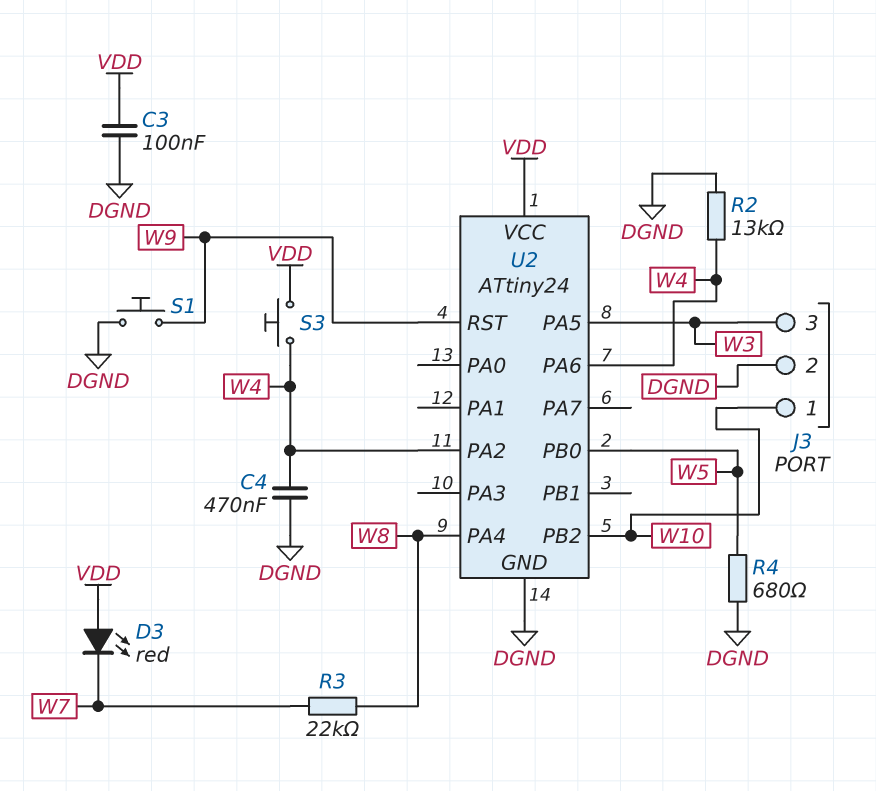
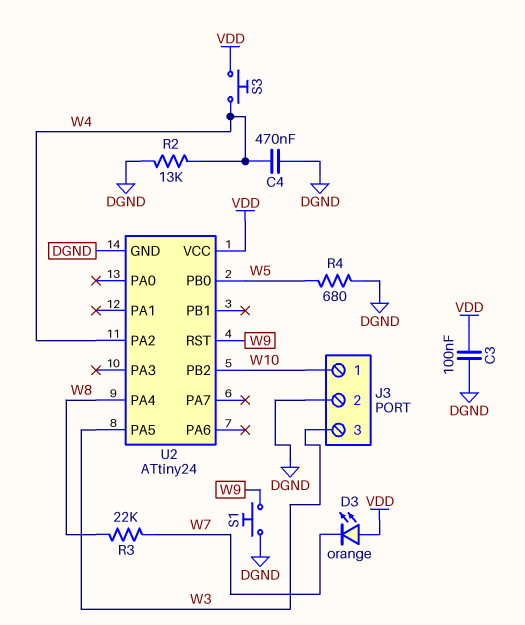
D3: LED red (A VDD, K W7) -> LED orange (A VDD, K W7)
U2 pin PA6: W4 -> none

